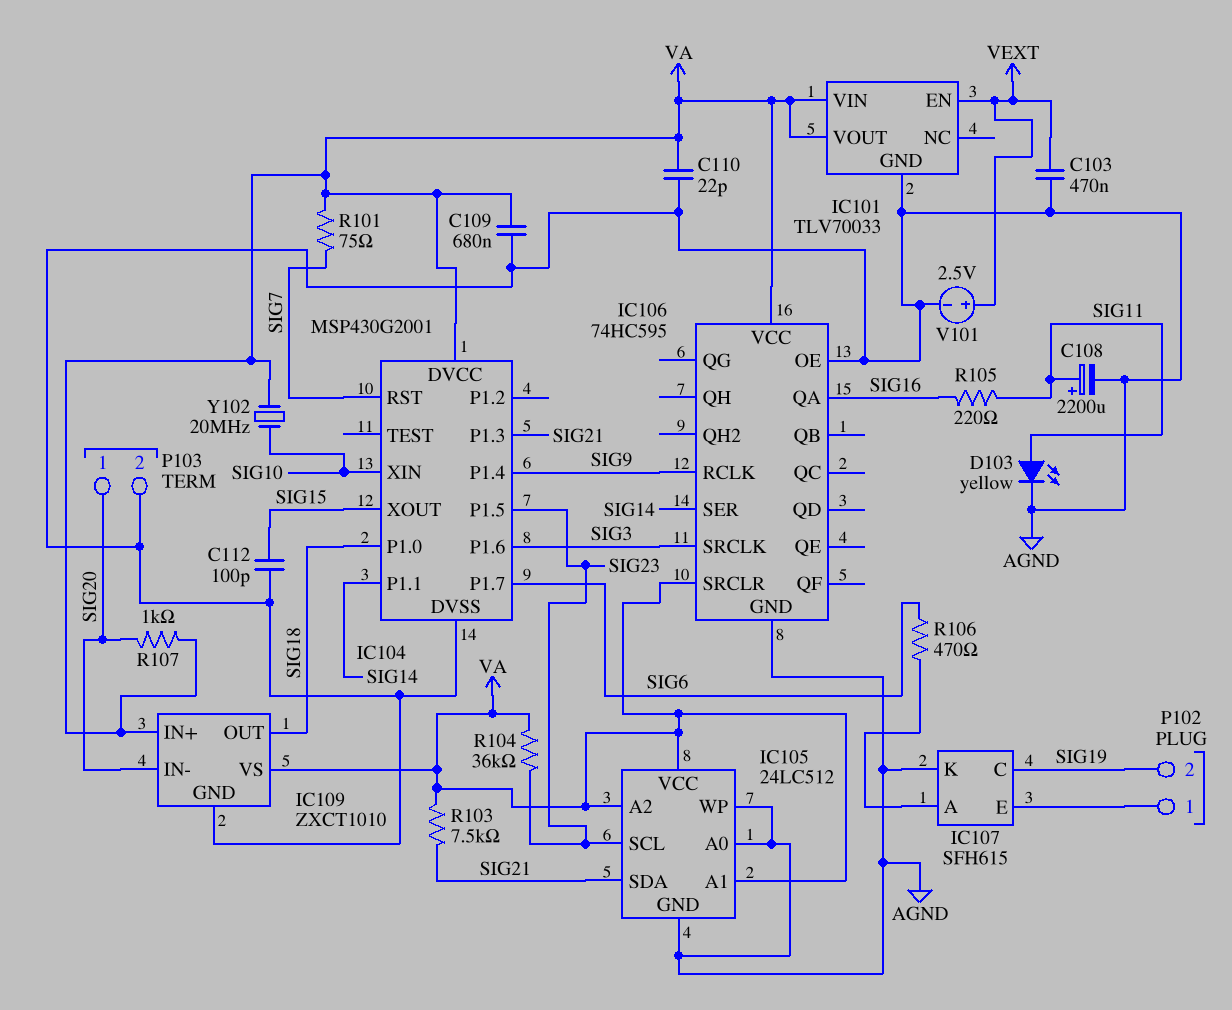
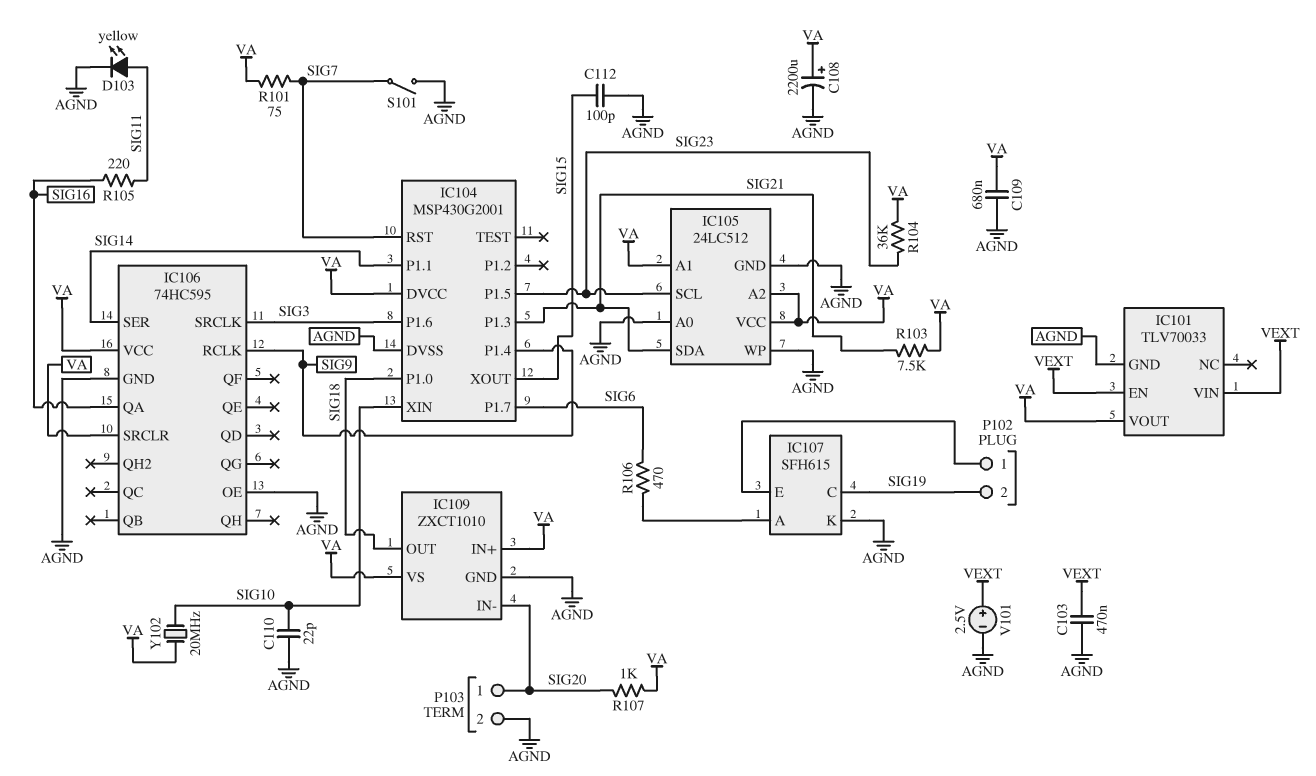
C108: 2200uF (plus SIG11, minus AGND) -> 2200uF (plus VA, minus AGND)
C110: 22pF (AGND, VA) -> 22pF (AGND, SIG10)
IC101 pin VIN: VA -> VEXT
S101: none -> switch (AGND, SIG7)

